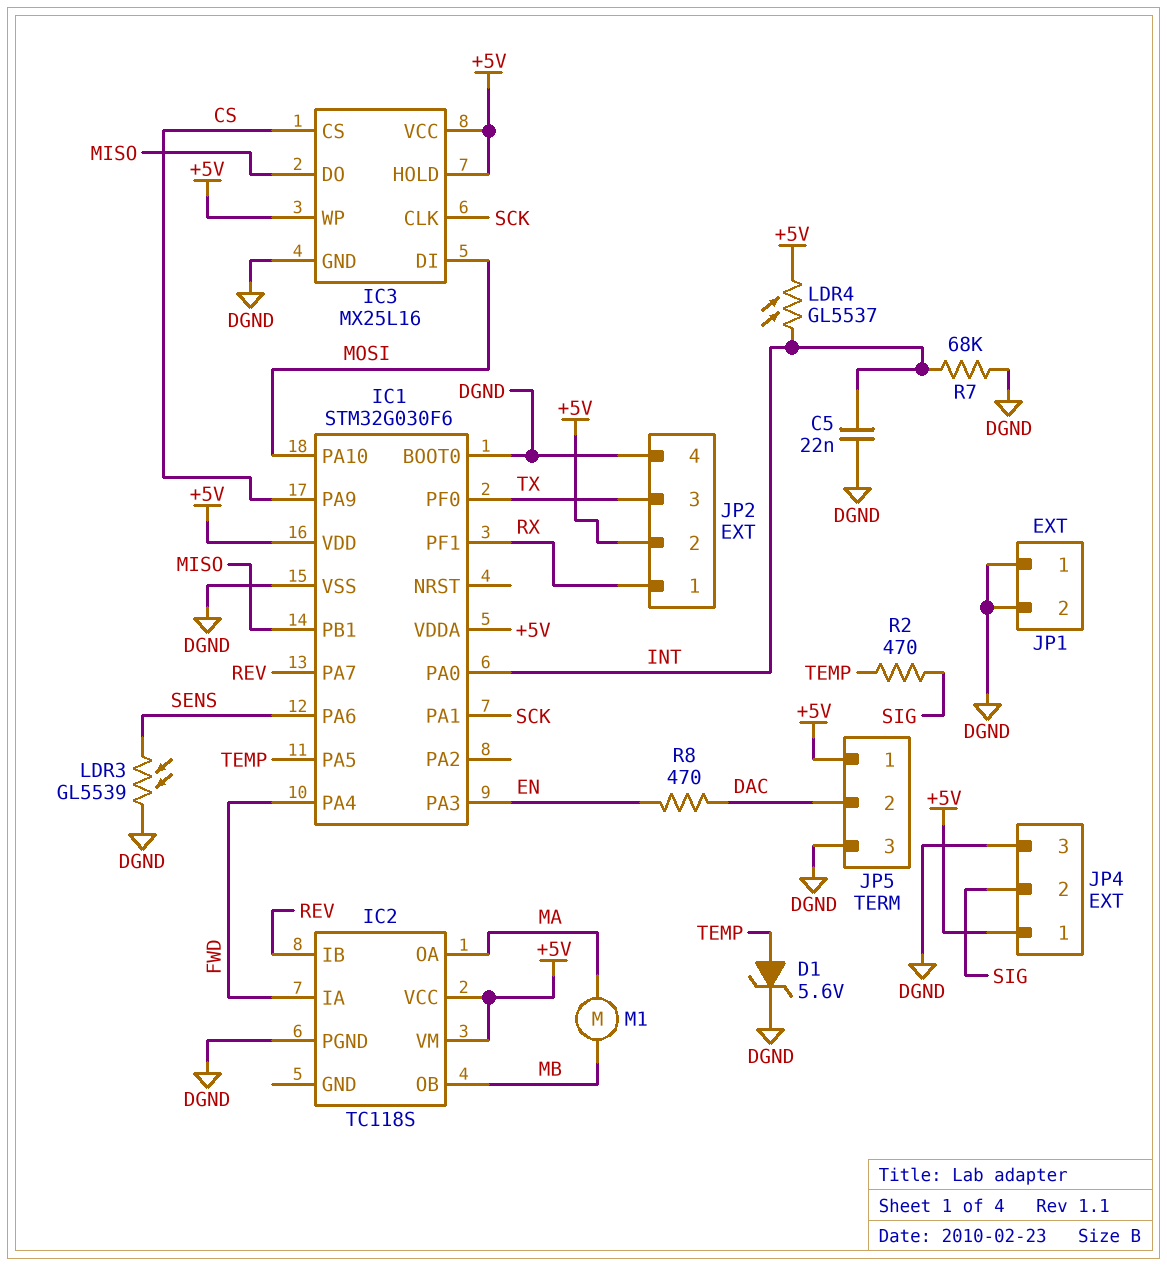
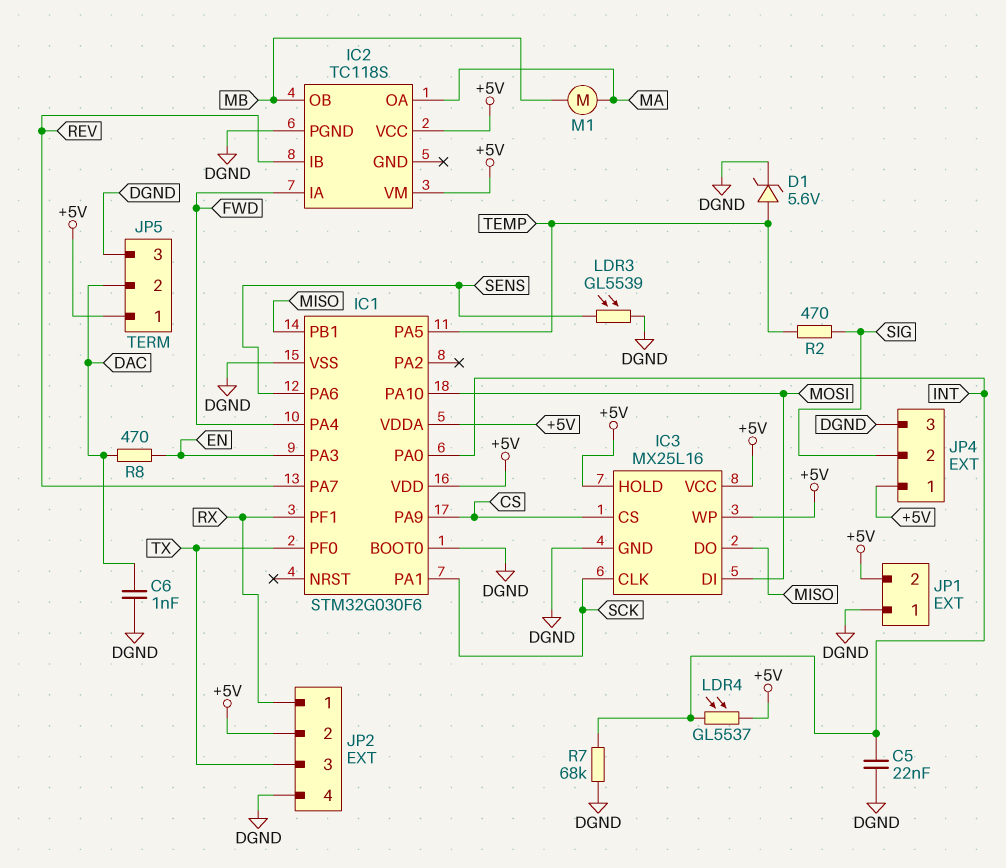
C6: none -> 1nF (DAC, DGND)
JP1 pin 2: DGND -> +5V

